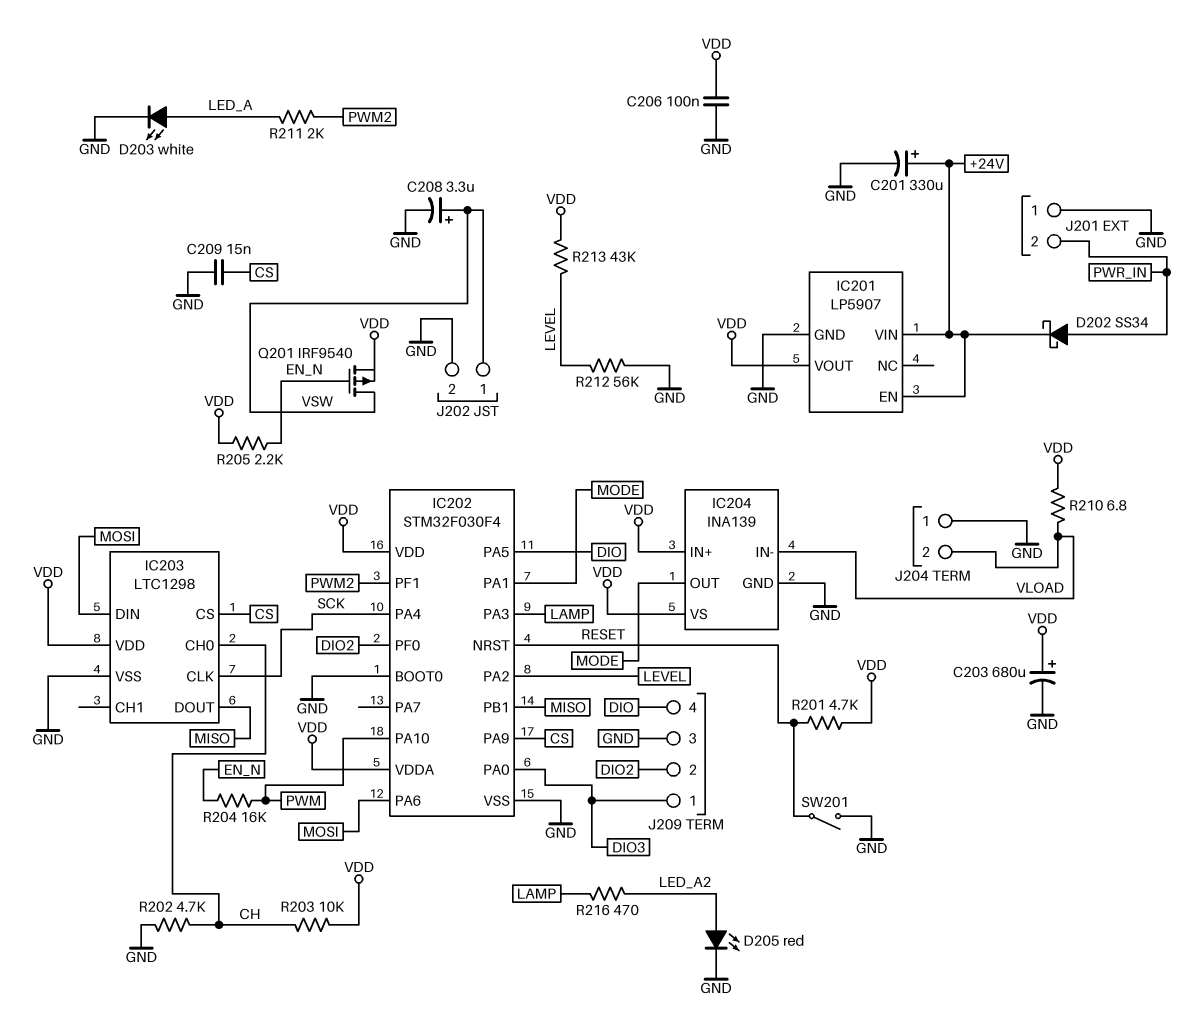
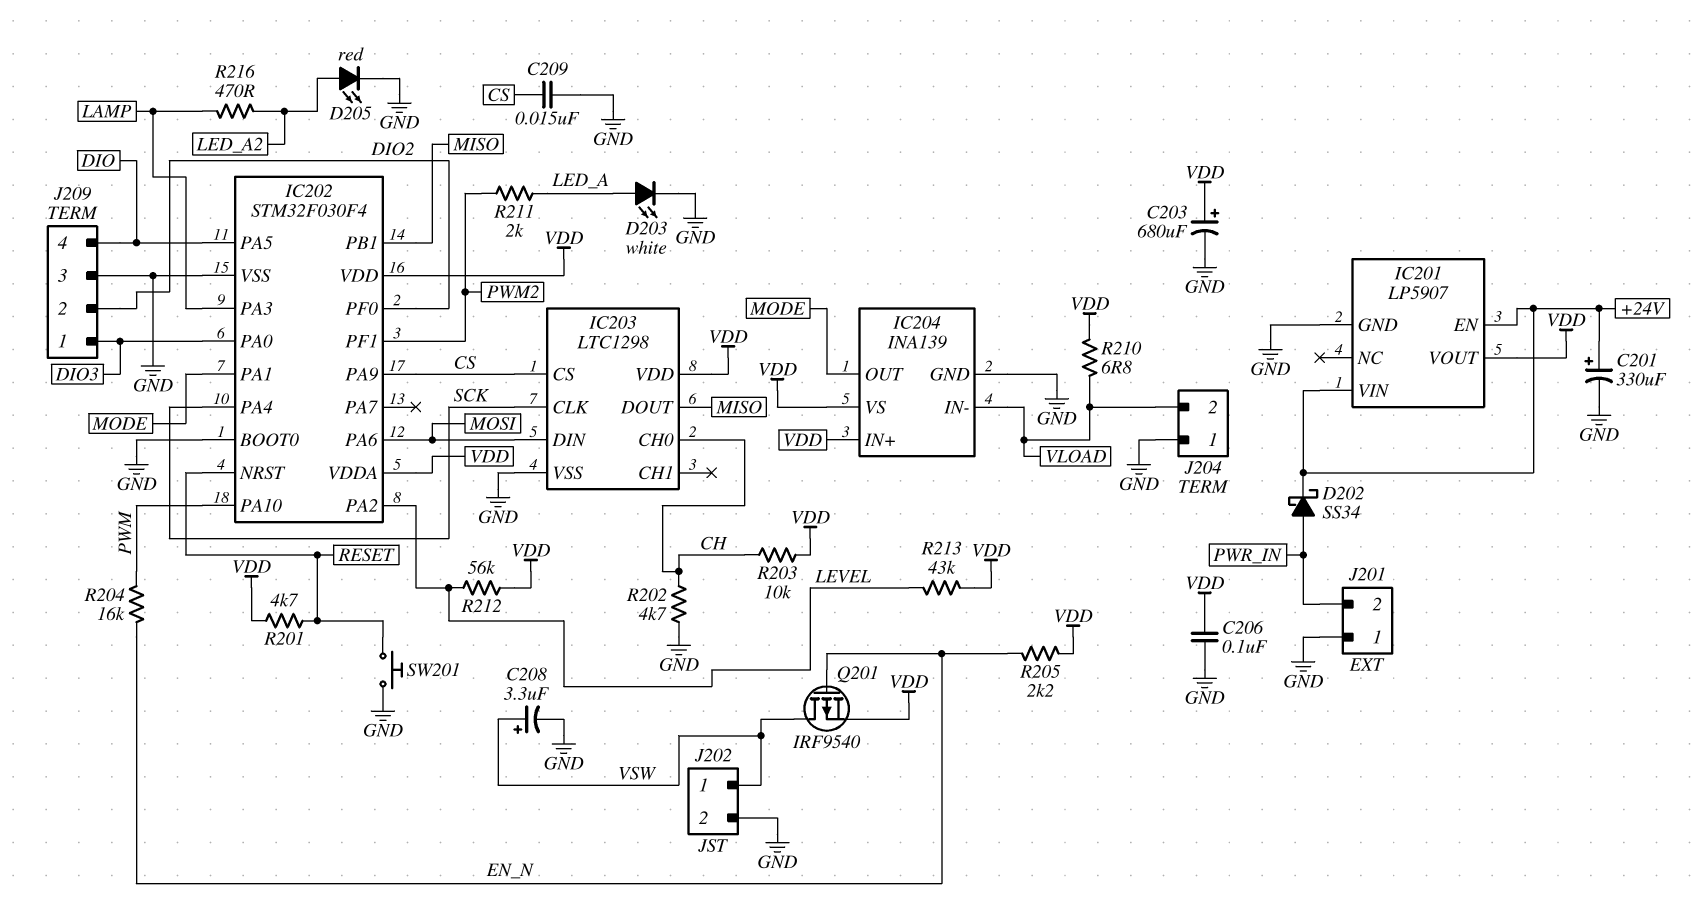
R212: 56k (GND, LEVEL) -> 56k (LEVEL, VDD)
SW201: switch (GND, RESET) -> button (GND, RESET)

